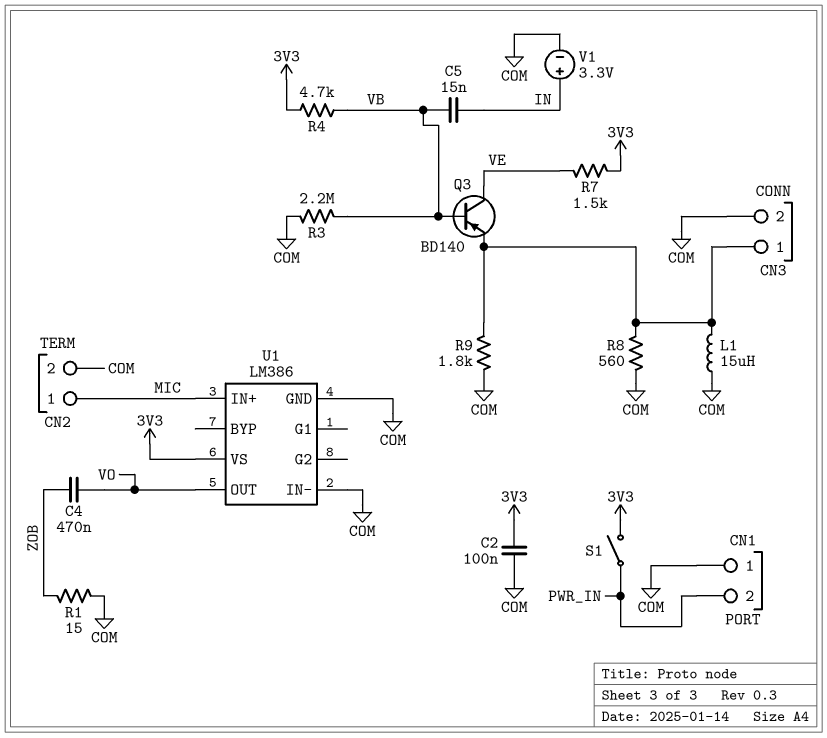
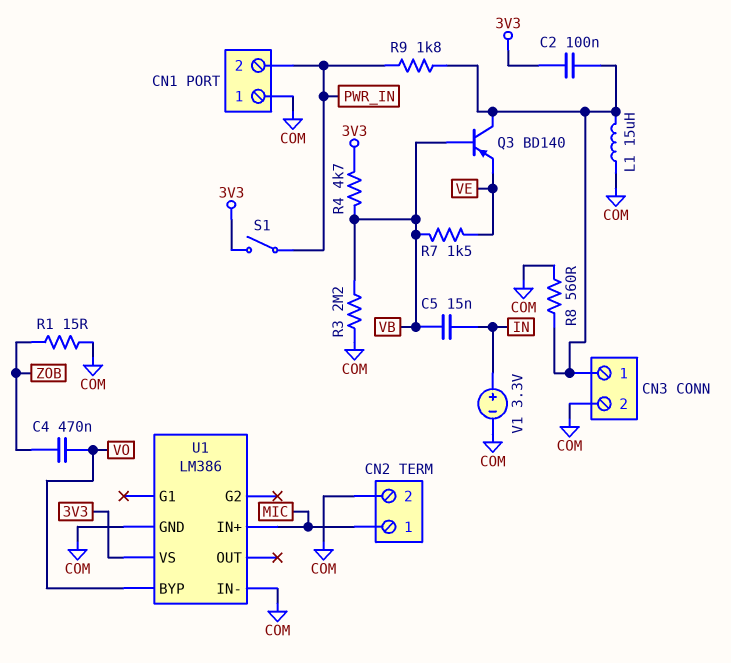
C2: 100nF (3V3, COM) -> 100nF (3V3, CN3/1)
Q3: PNP BD140 (B VB, C VE, E CN3/1) -> PNP BD140 (B VB, C CN3/1, E VE)
R7: 1.5k (3V3, VE) -> 1.5k (VB, VE)
R9: 1.8k (CN3/1, COM) -> 1.8k (CN3/1, PWR_IN)
U1 pin BYP: none -> VO
U1 pin OUT: VO -> none

